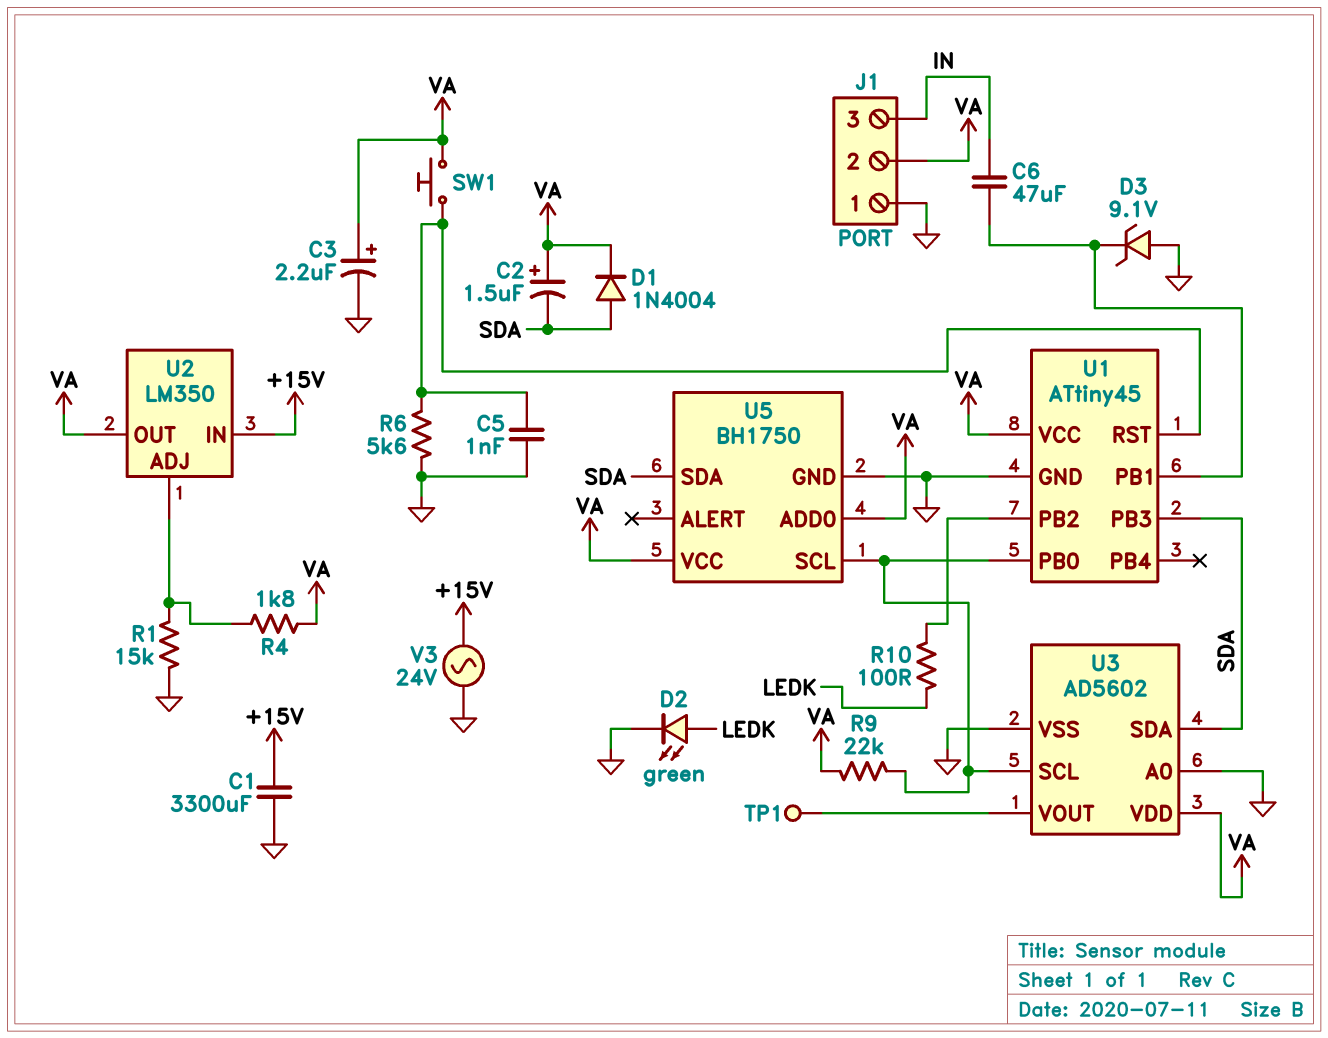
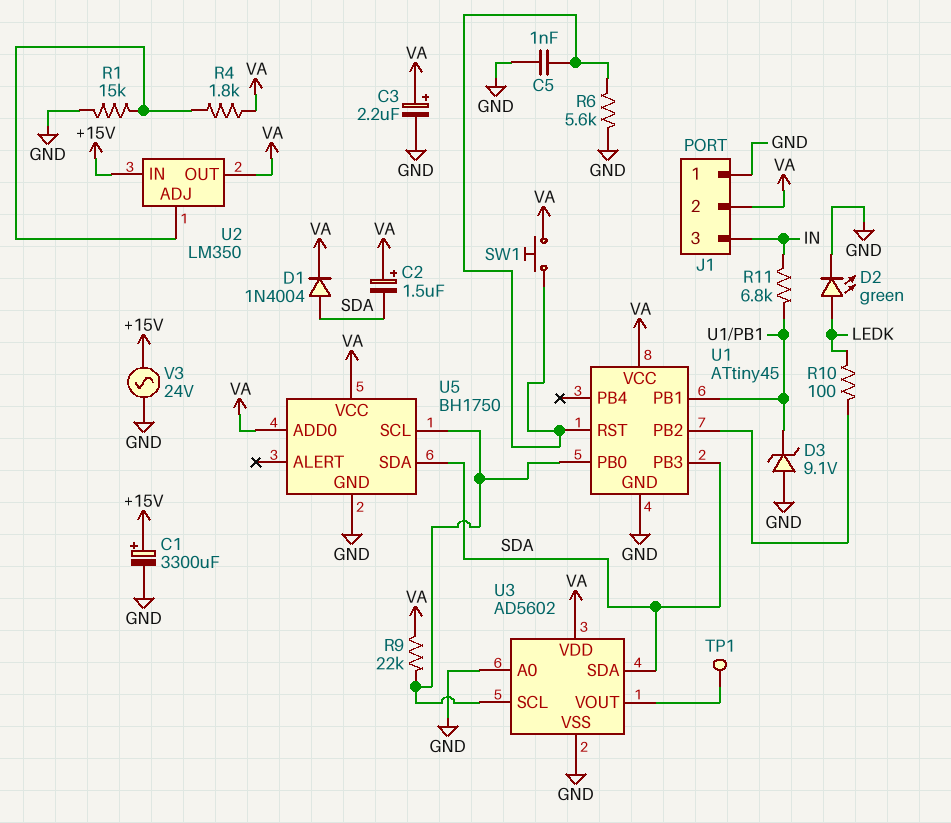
C1: 3300uF (+15V, GND) -> 3300uF (plus +15V, minus GND)
C6: 47uF (IN, U1/PB1) -> none
R11: none -> 6.8k (IN, U1/PB1)

